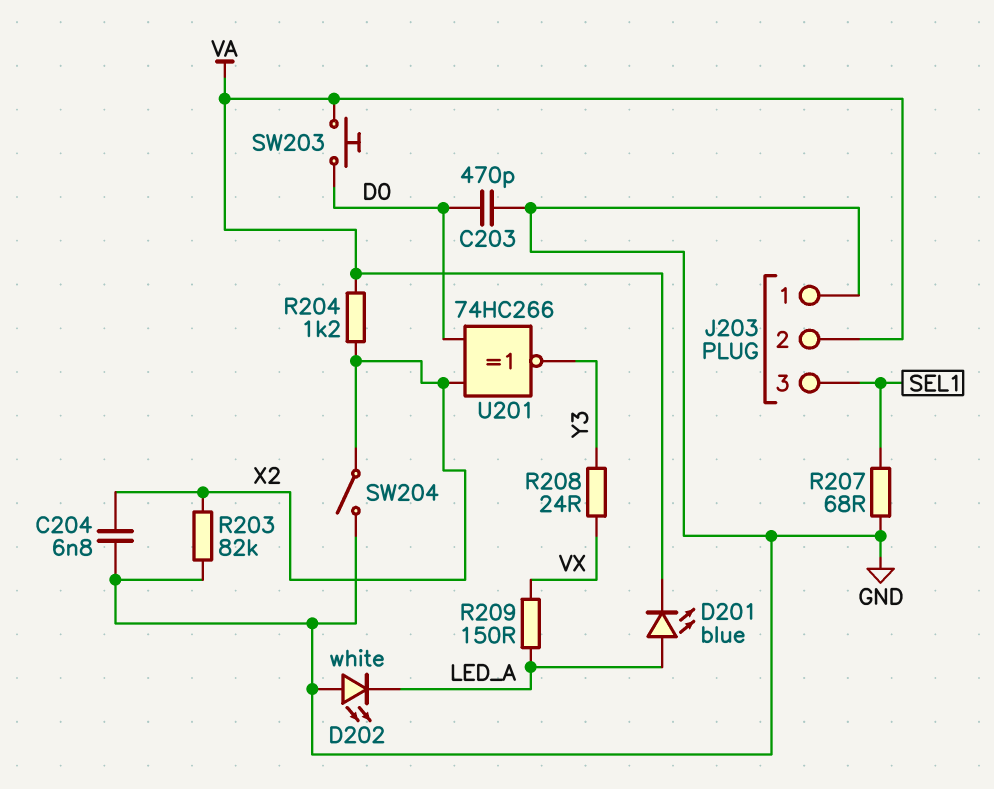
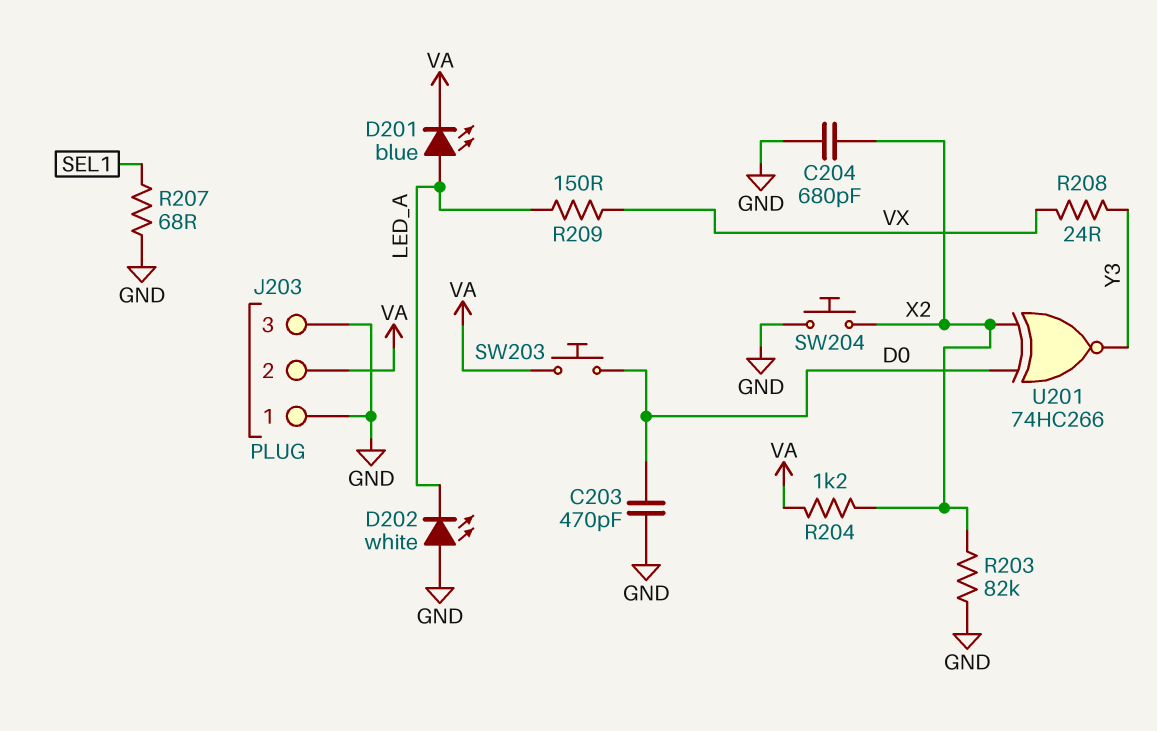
C204: 6.8nF (GND, X2) -> 680pF (GND, X2)
J203 pin 3: SEL1 -> GND
SW204: switch (GND, X2) -> button (GND, X2)

